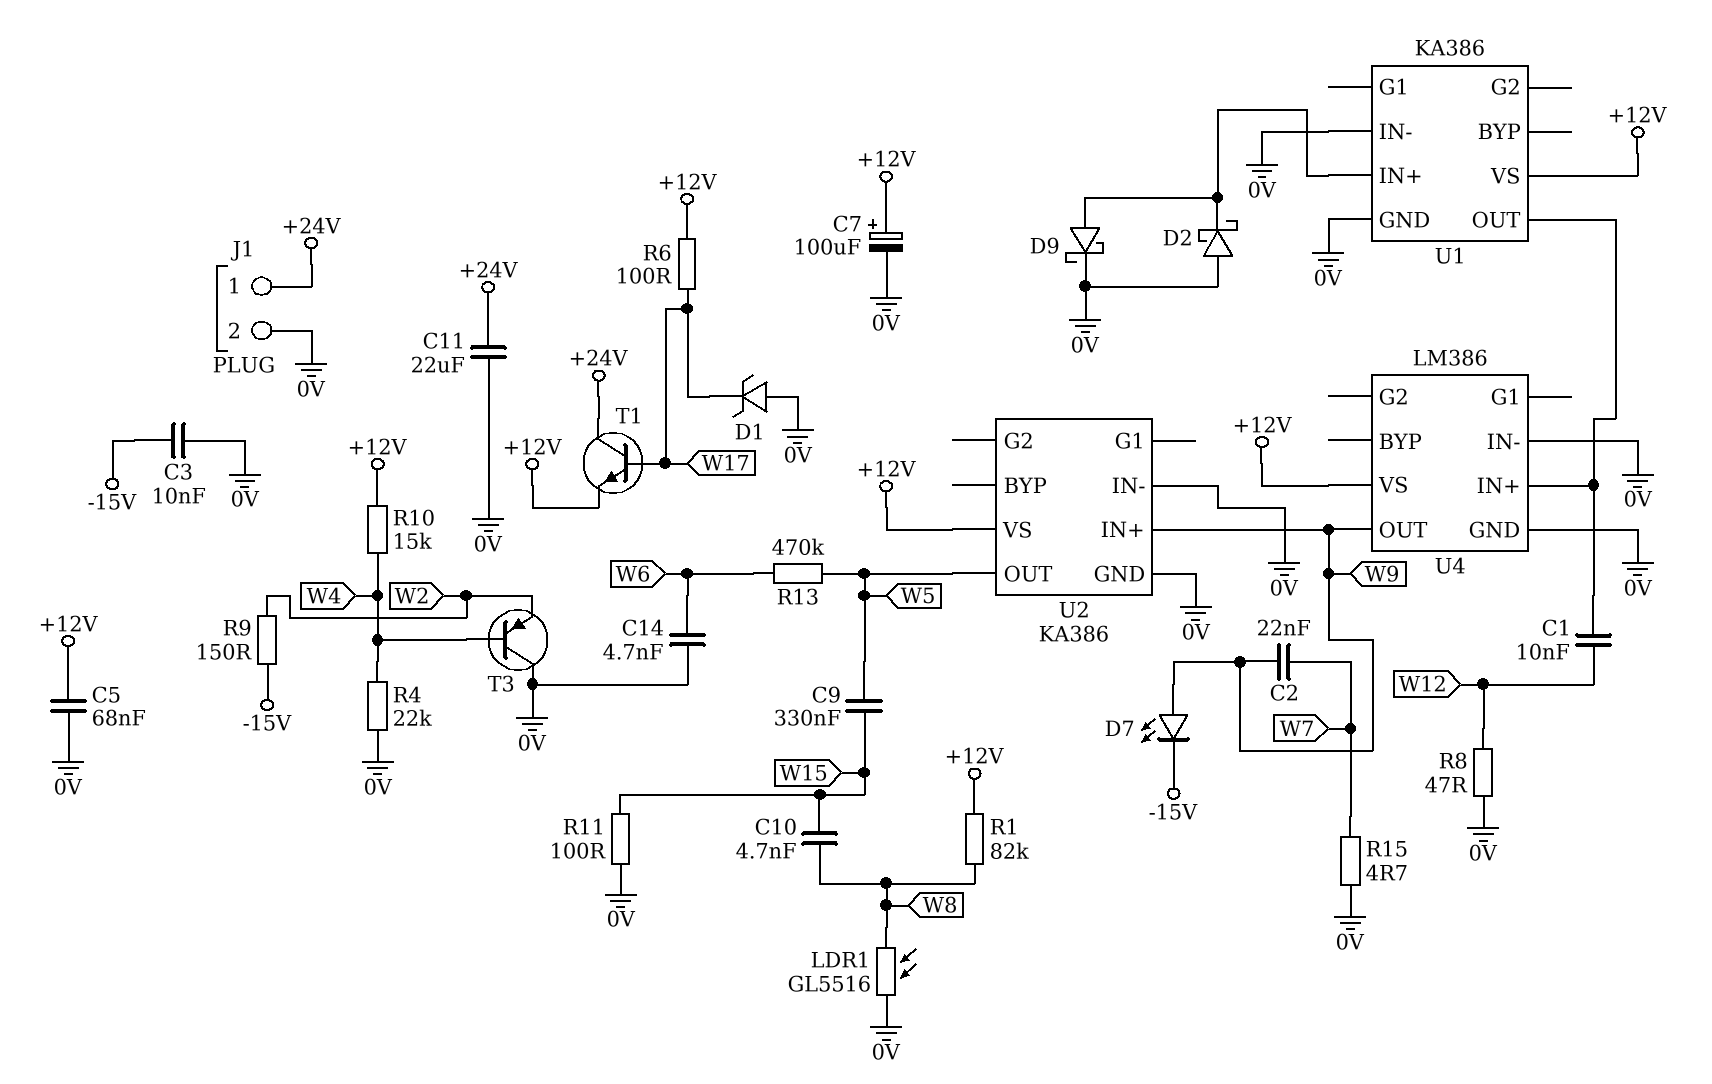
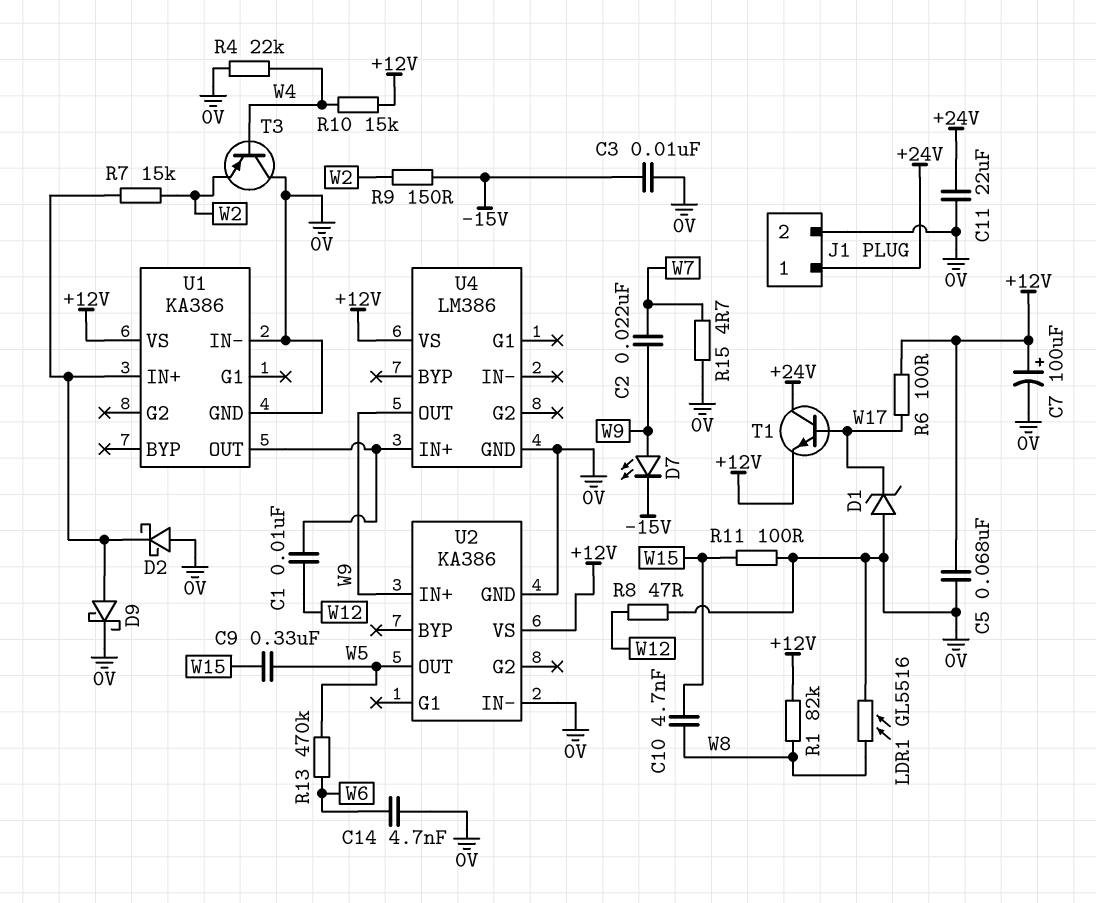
R7: none -> 15k (U1/IN+, W2)
U4 pin IN-: 0V -> none

